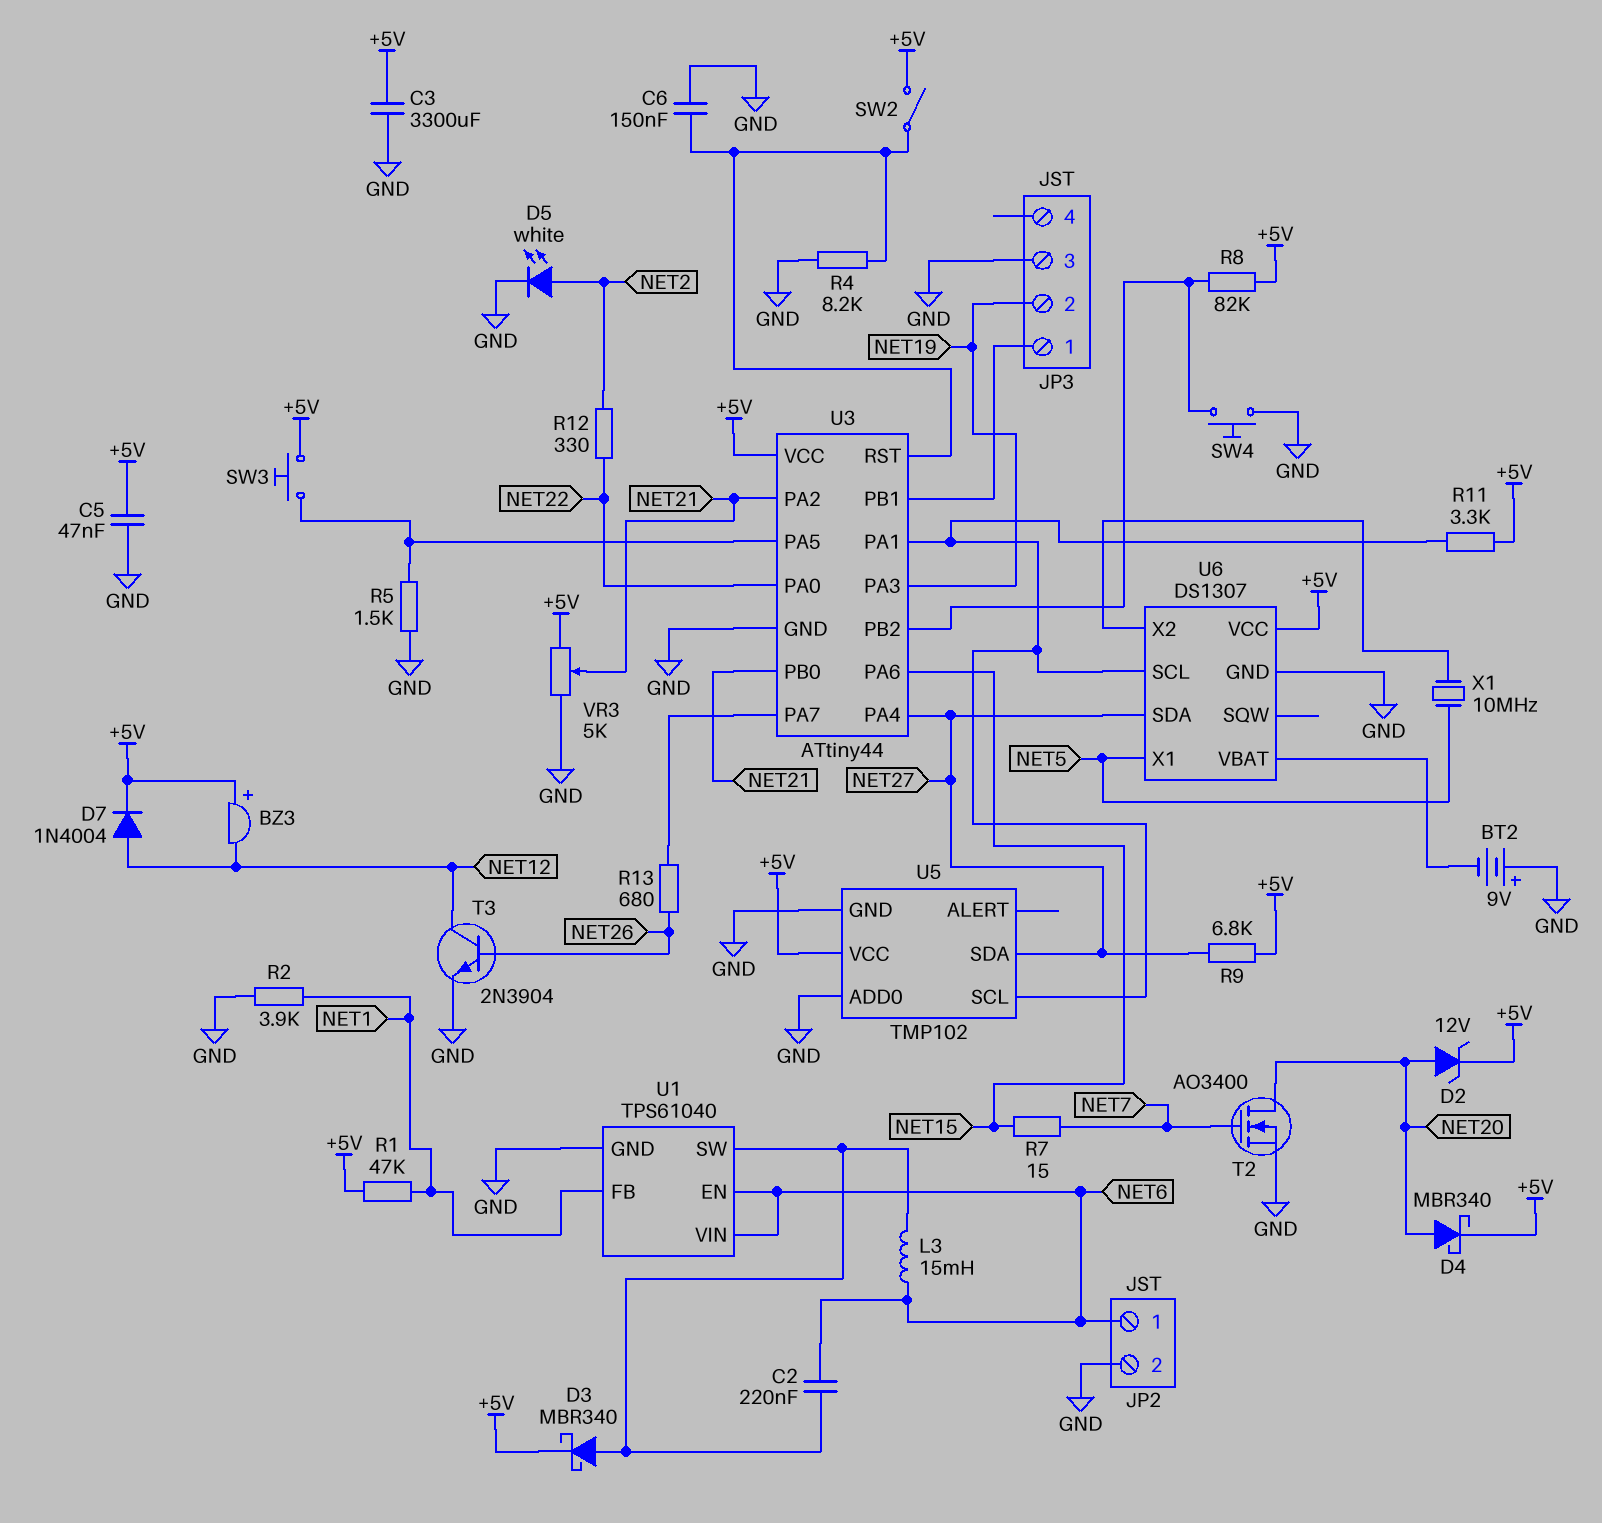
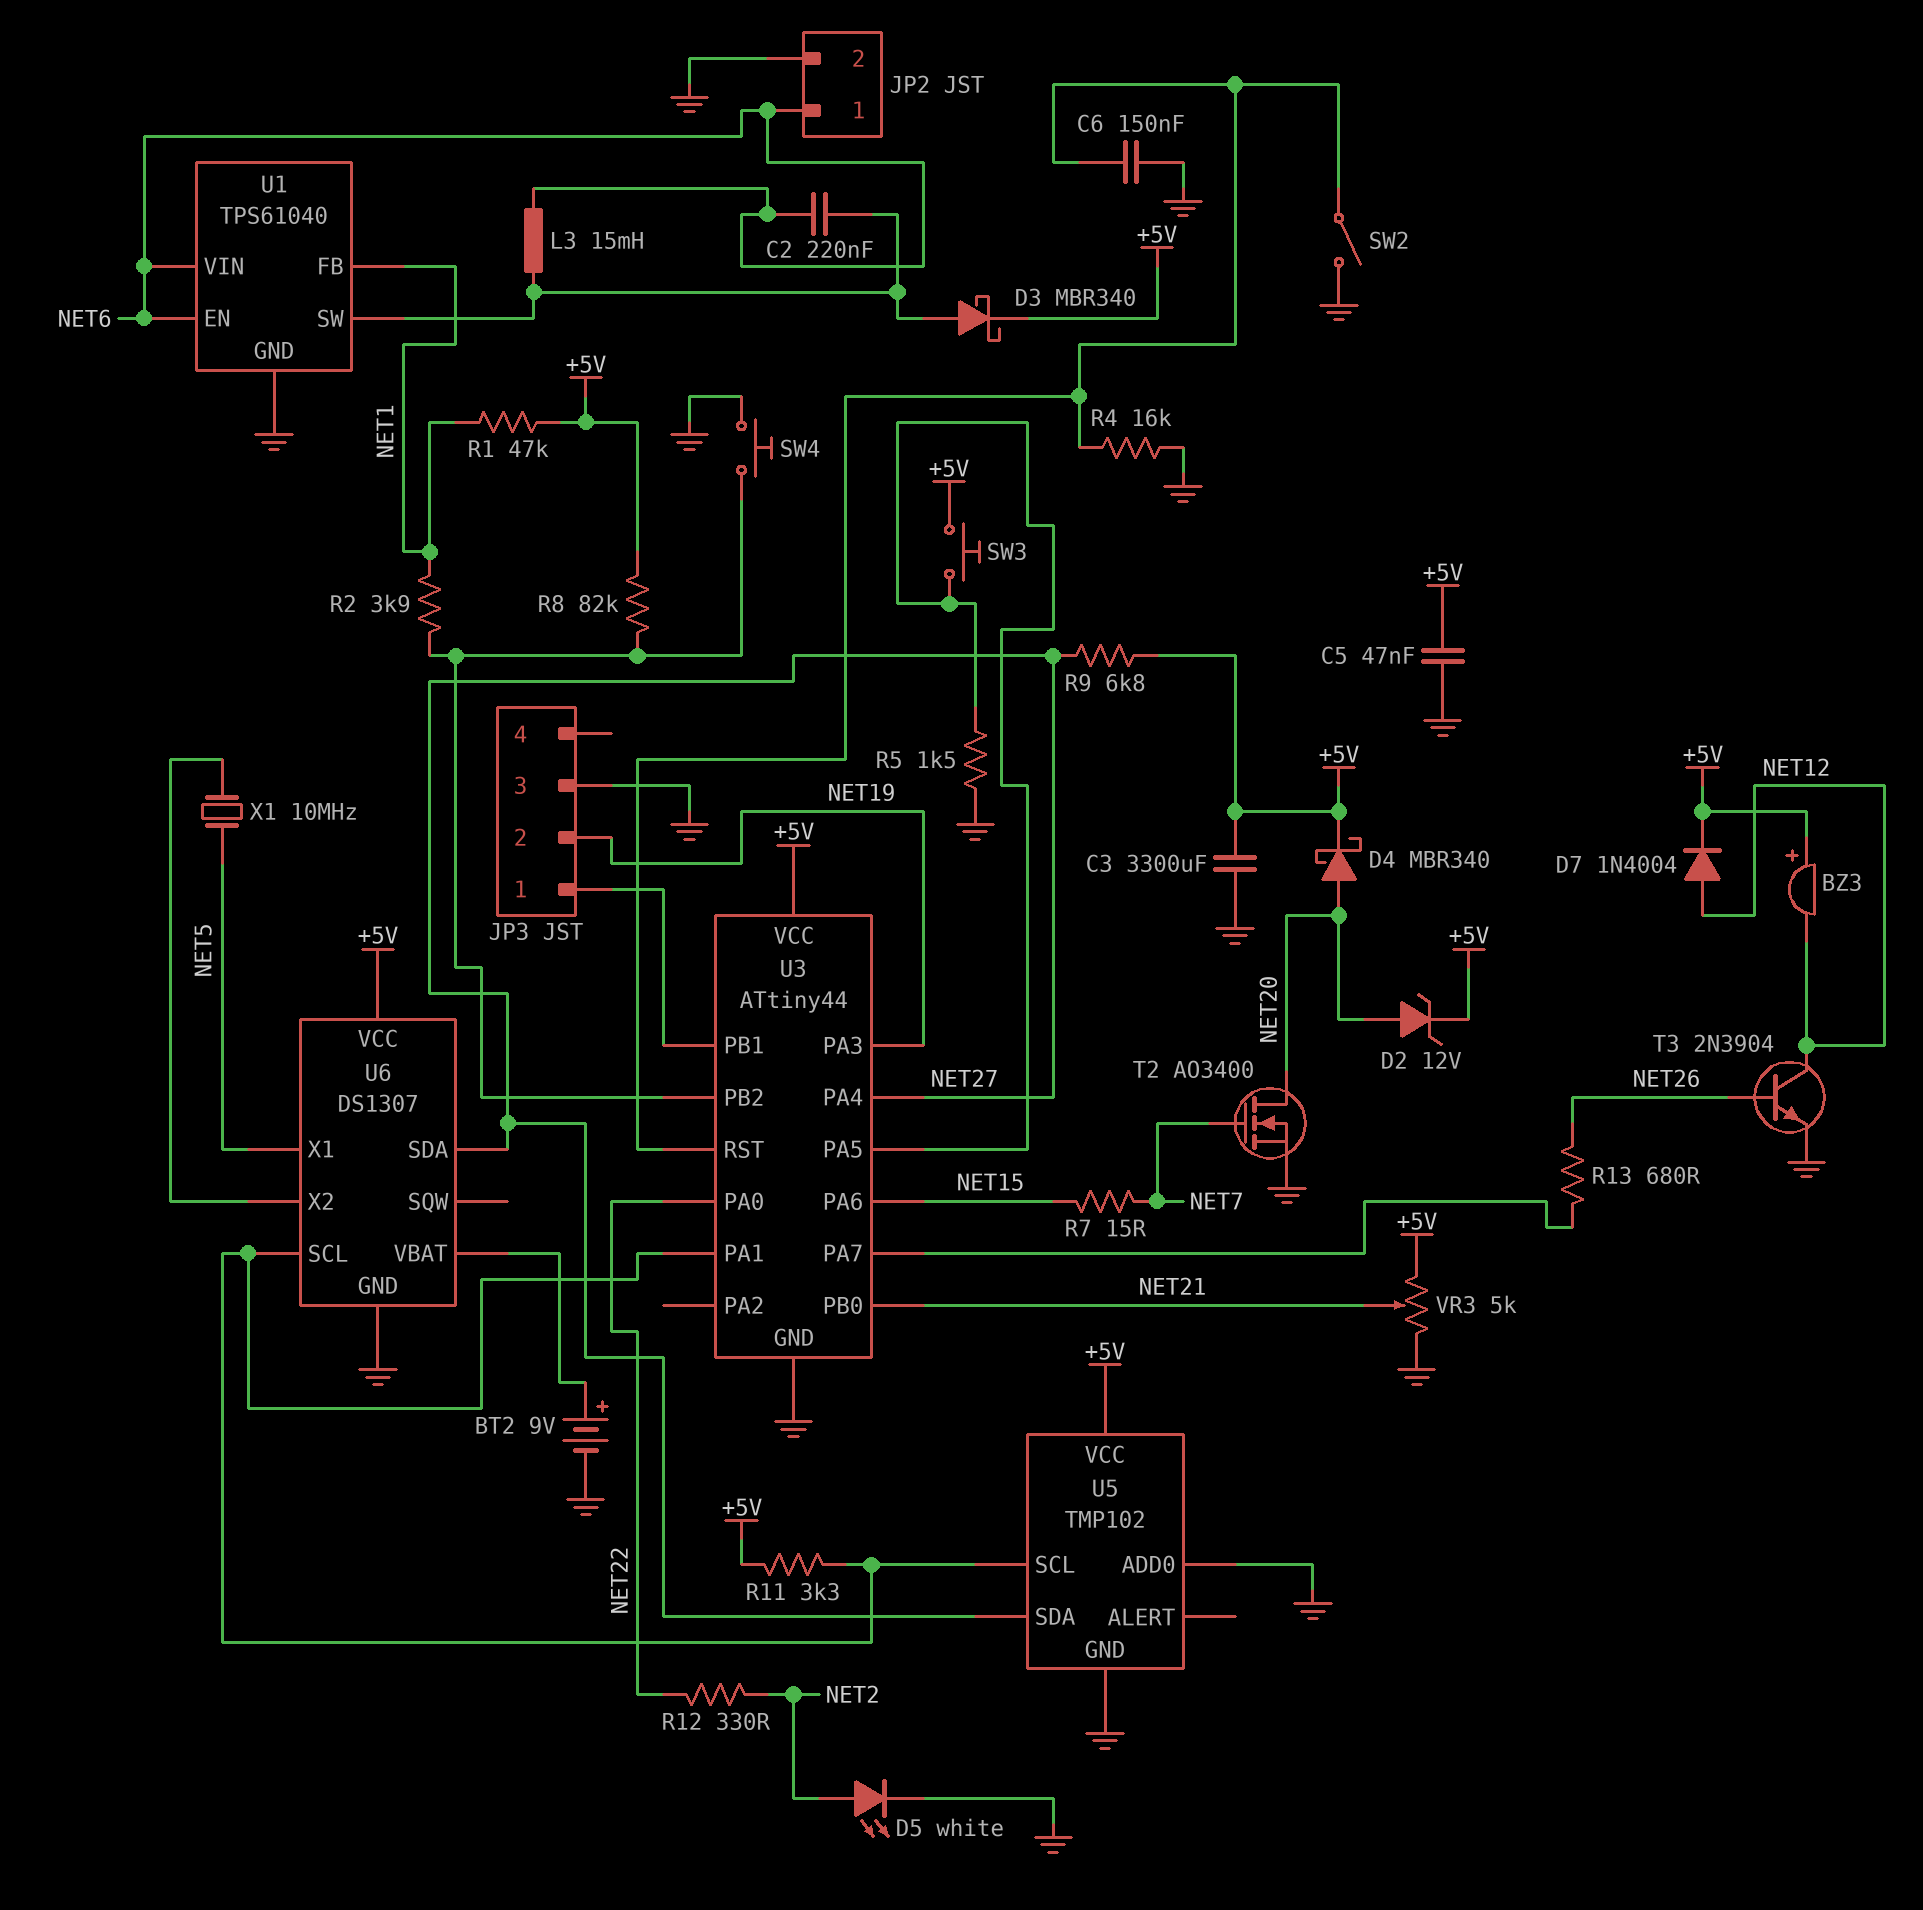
BT2: 9V (plus GND, minus U6/VBAT) -> 9V (plus U6/VBAT, minus GND)
R2: 3.9k (GND, NET1) -> 3.9k (NET1, U3/PB2)
R4: 8.2k (GND, U3/RST) -> 16k (GND, U3/RST)
SW2: switch (+5V, U3/RST) -> switch (GND, U3/RST)
U3 pin PA2: NET21 -> none

